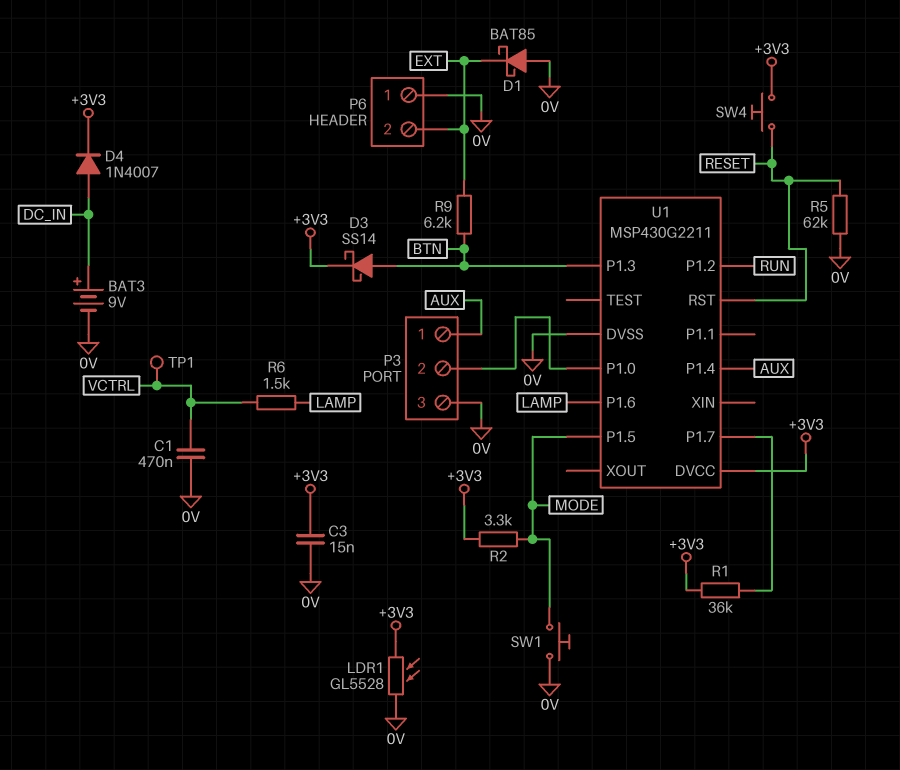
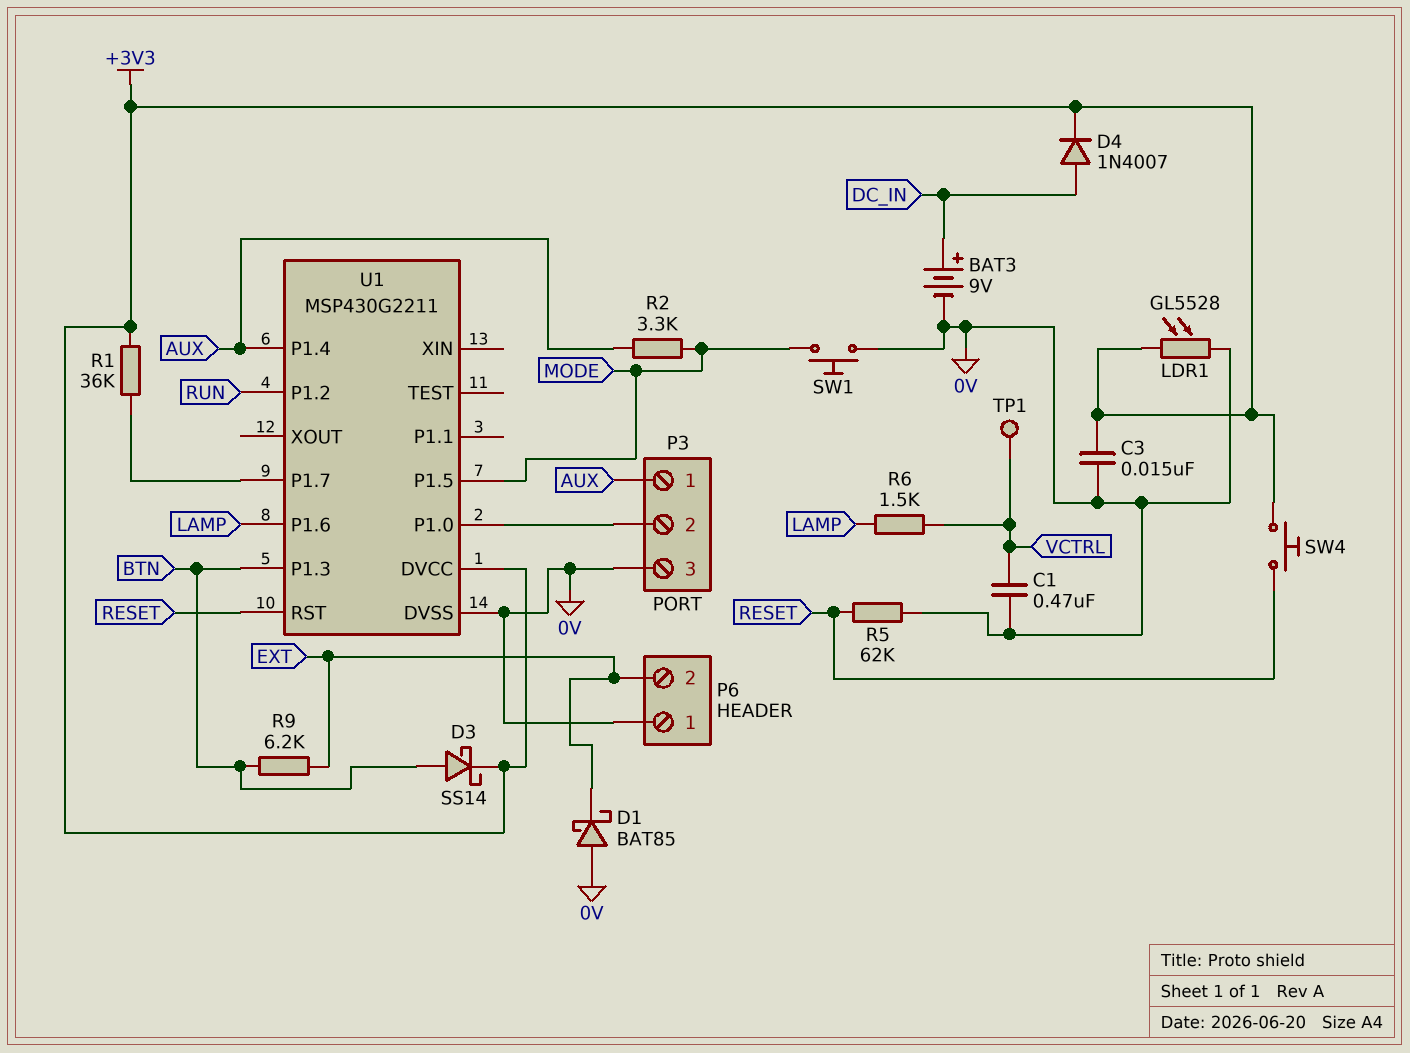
R2: 3.3k (+3V3, MODE) -> 3.3k (AUX, MODE)

